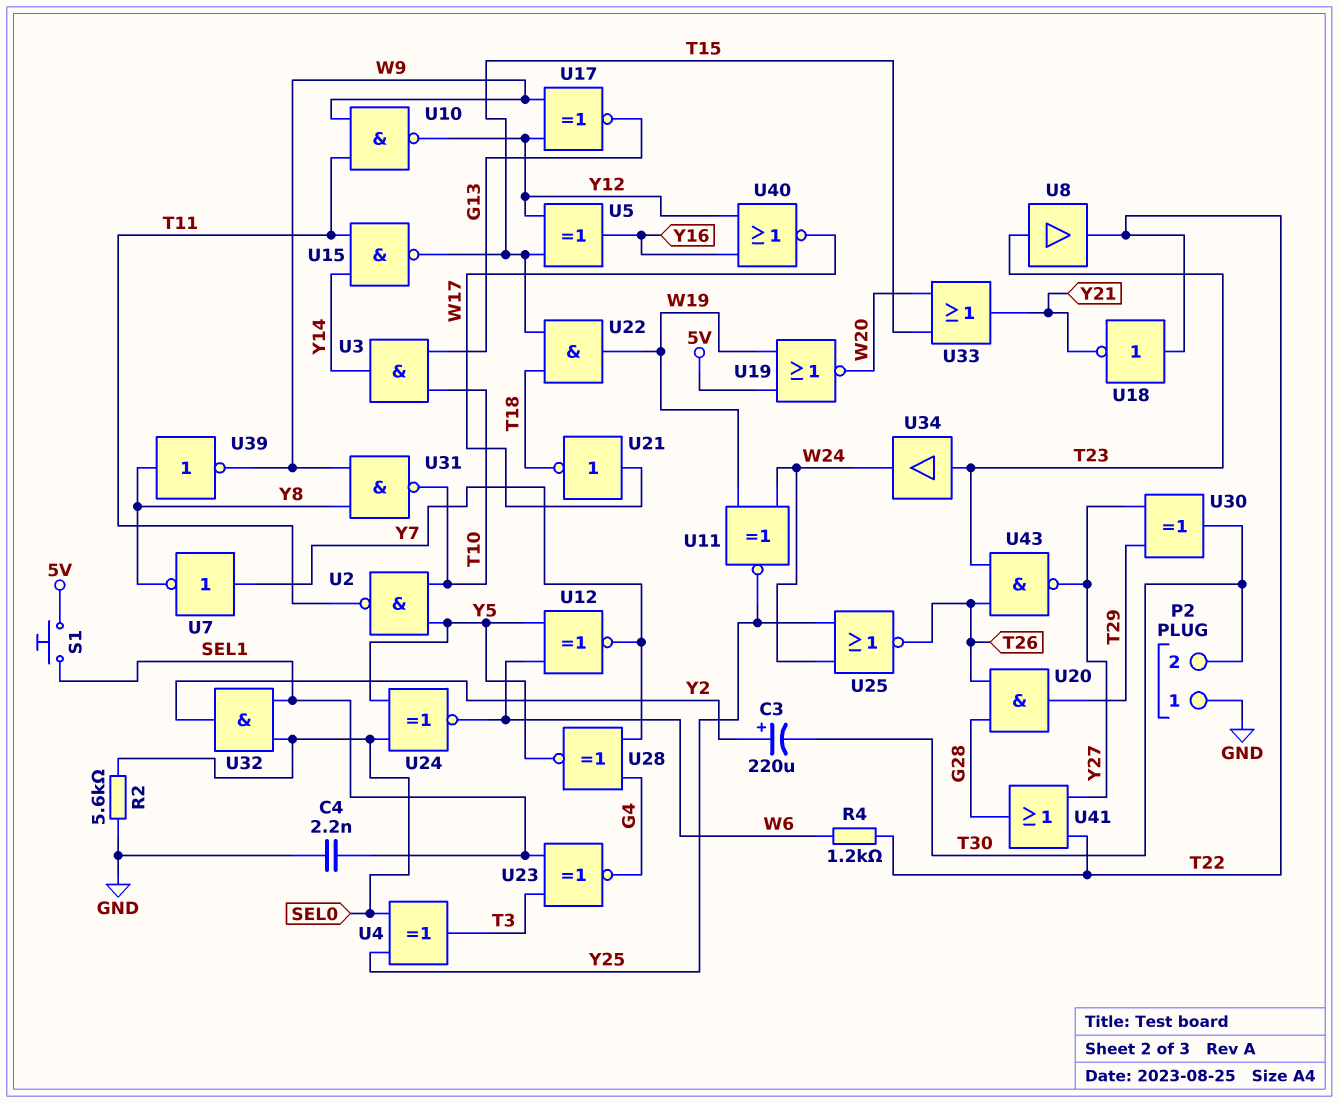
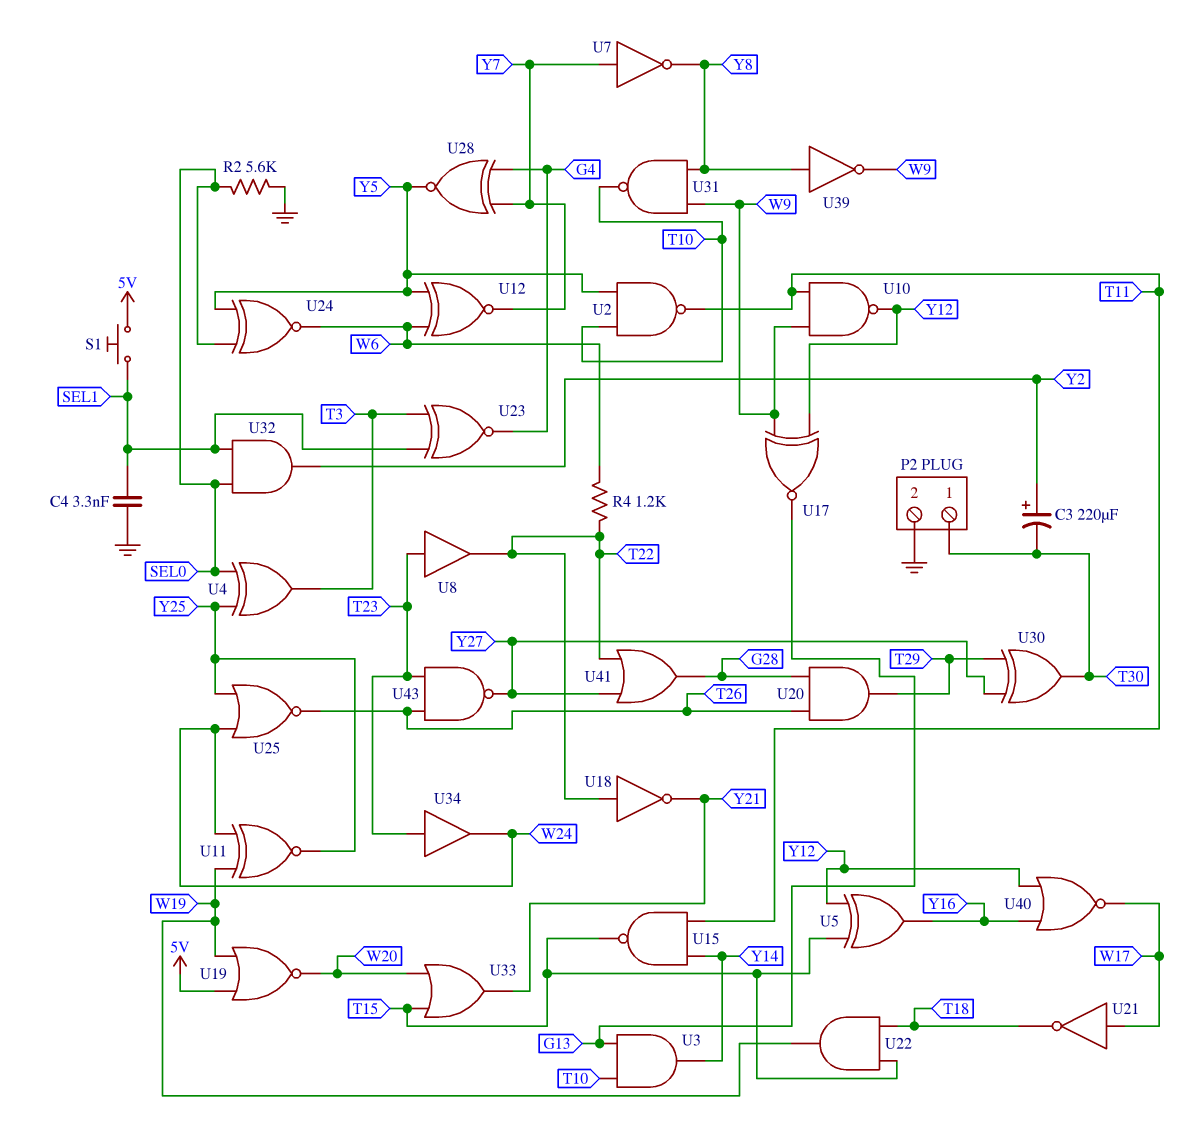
C4: 2.2nF (GND, SEL1) -> 3.3nF (GND, SEL1)
P2 pin 1: GND -> T30
P2 pin 2: T30 -> GND

